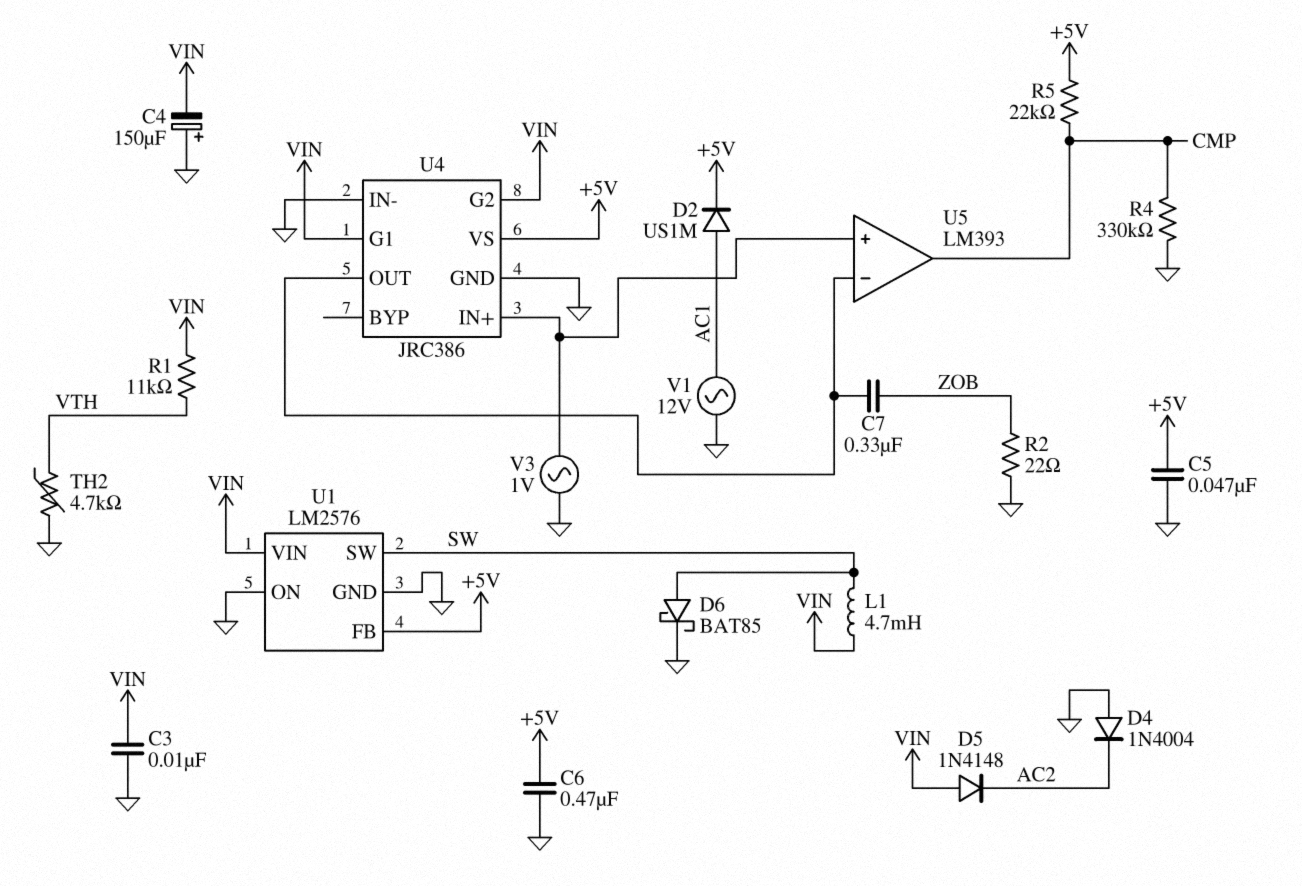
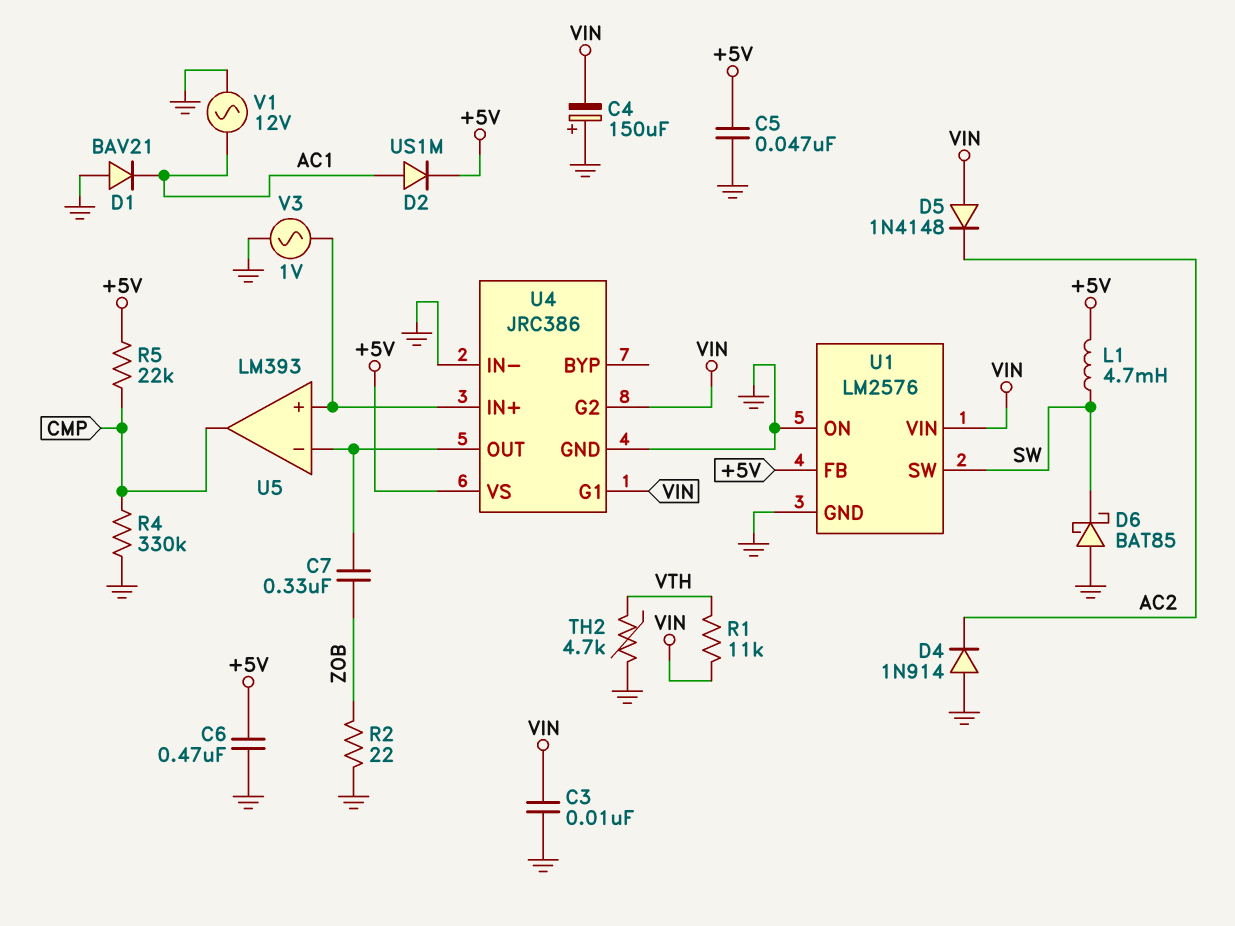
D1: none -> diode BAV21 (A GND, K AC1)
D4: diode 1N4004 (A GND, K AC2) -> diode 1N914 (A GND, K AC2)
D6: schottky BAT85 (A SW, K GND) -> schottky BAT85 (A GND, K SW)
L1: 4.7mH (SW, VIN) -> 4.7mH (+5V, SW)

